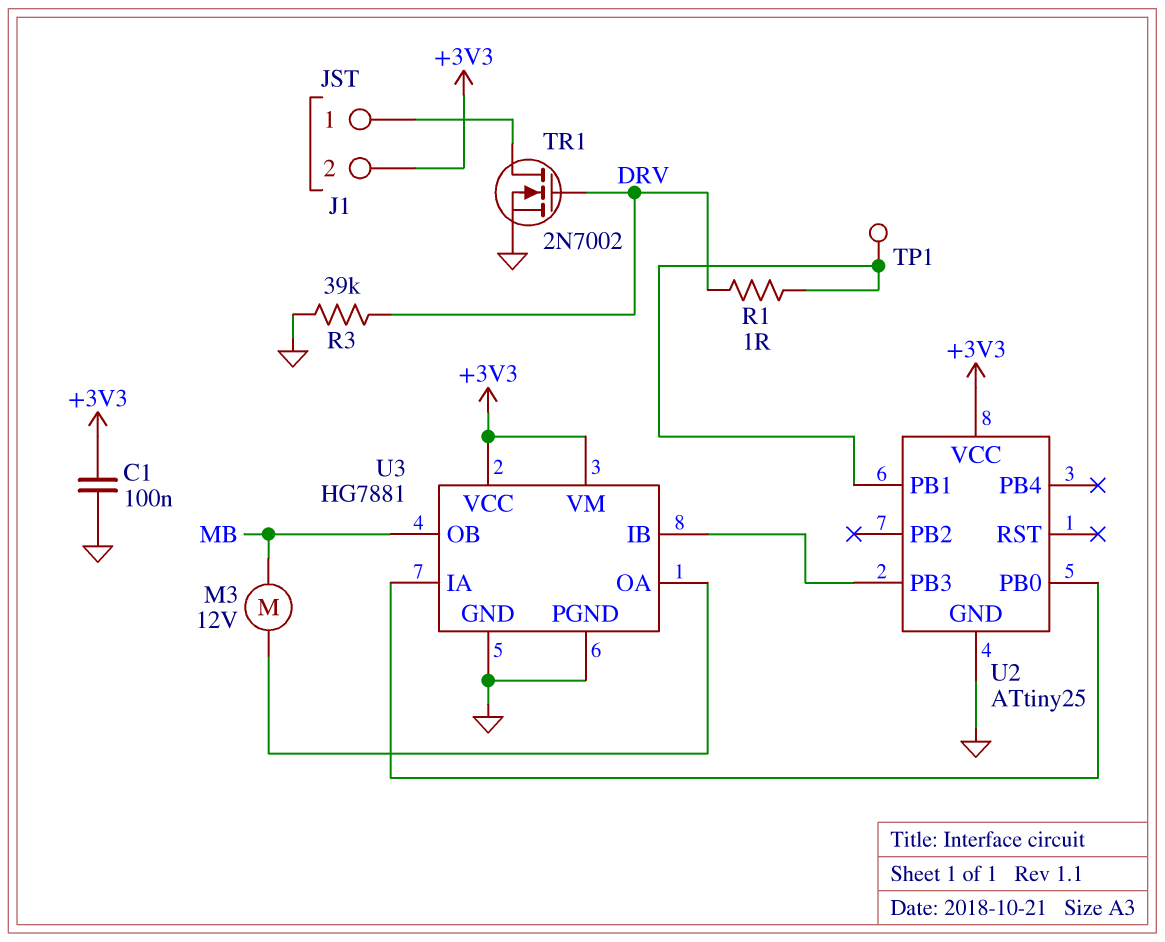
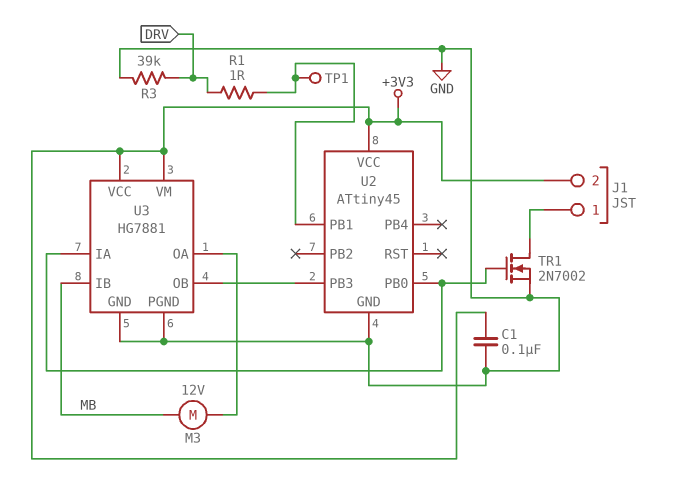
TR1: NMOS 2N7002 (G DRV, D J1/1, S GND) -> NMOS 2N7002 (G U2/PB0, D J1/1, S GND)
U2: ATtiny25 -> ATtiny45
U3 pin IB: U2/PB3 -> MB
U3 pin OB: MB -> U2/PB3

